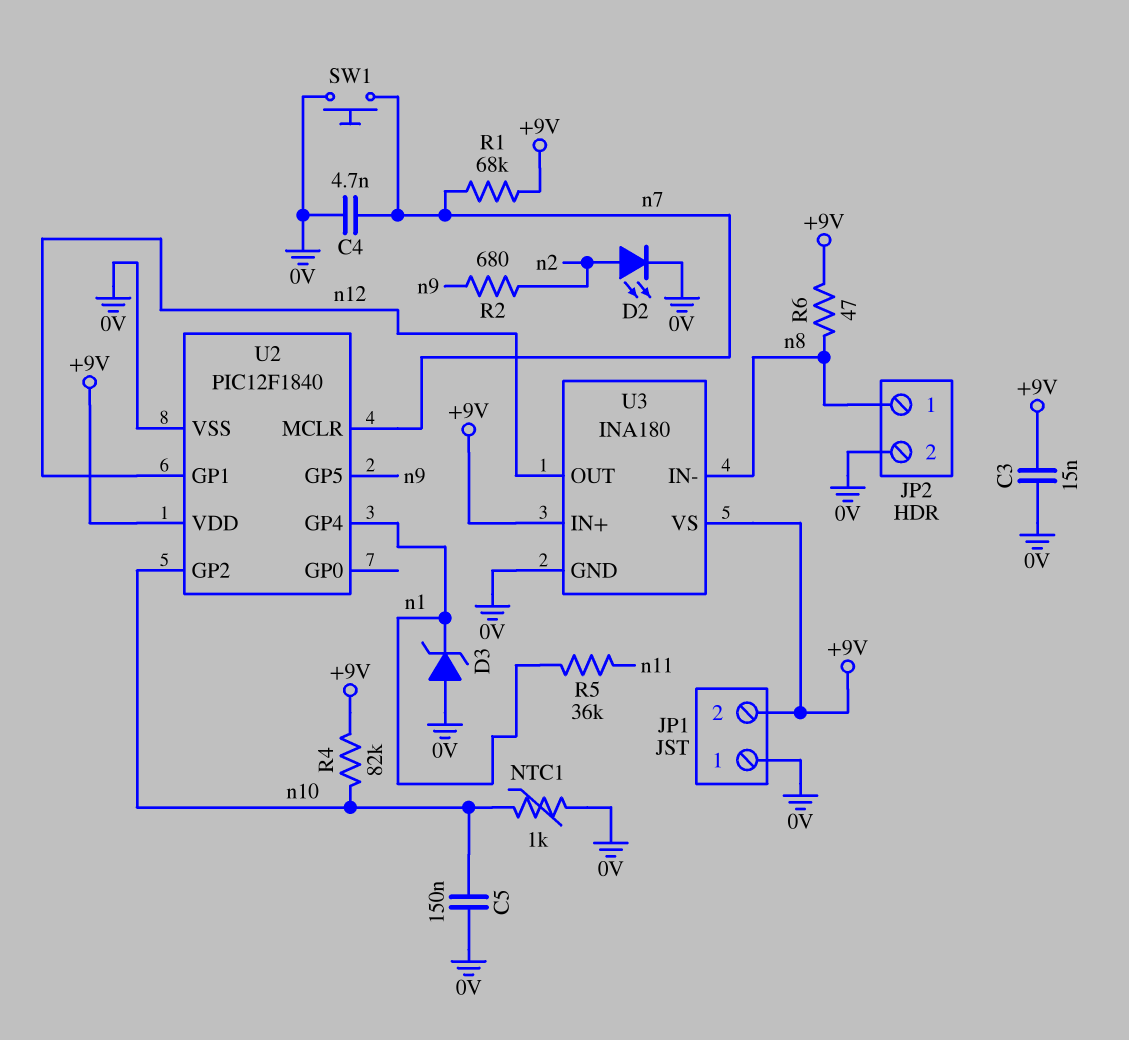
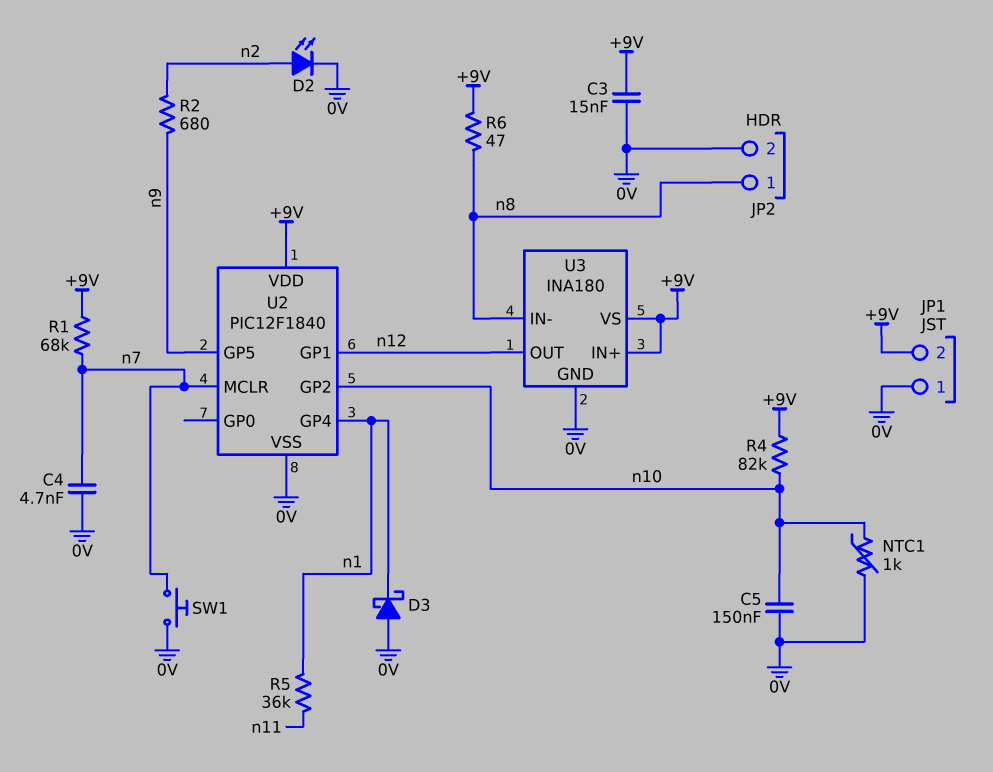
D3: zener (A 0V, K n1) -> schottky (A 0V, K n1)

